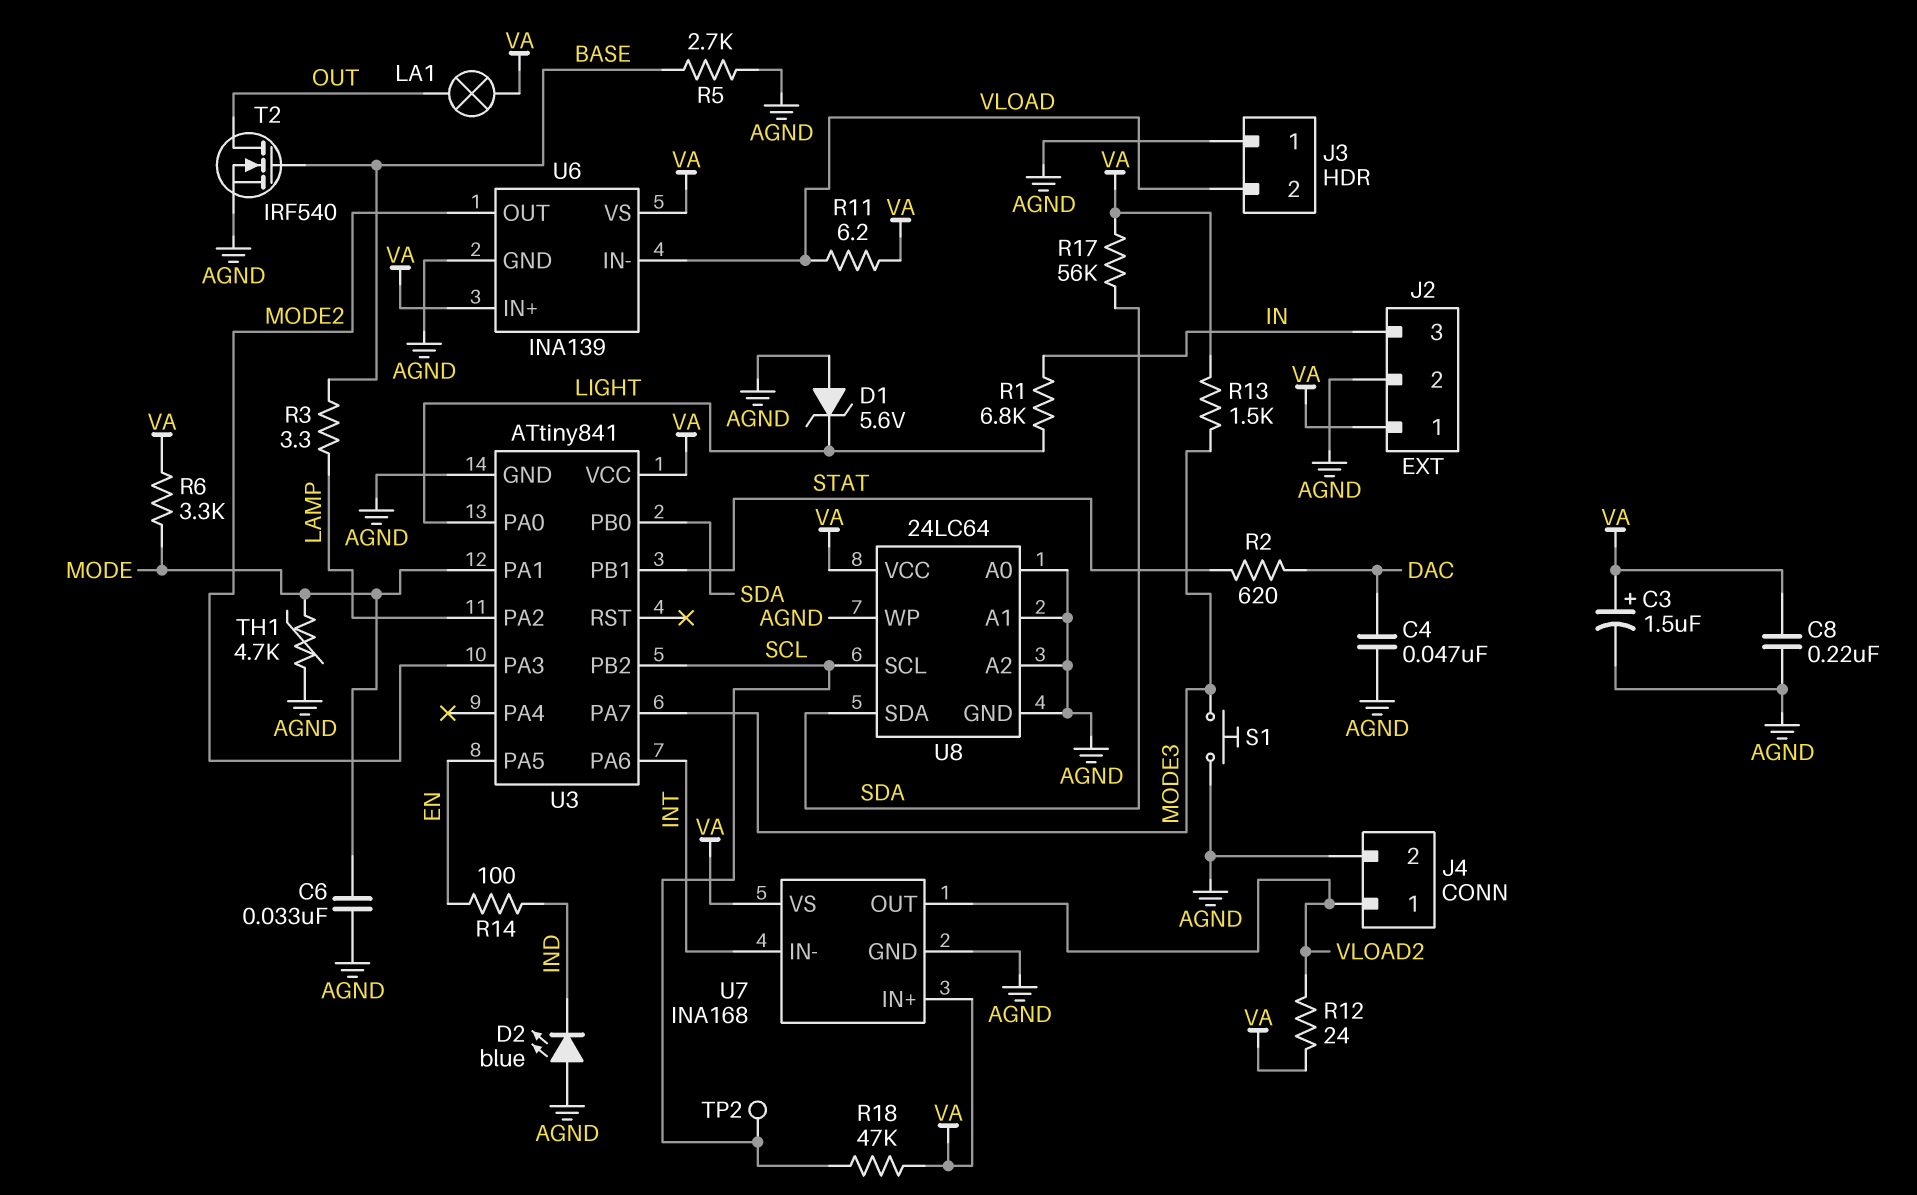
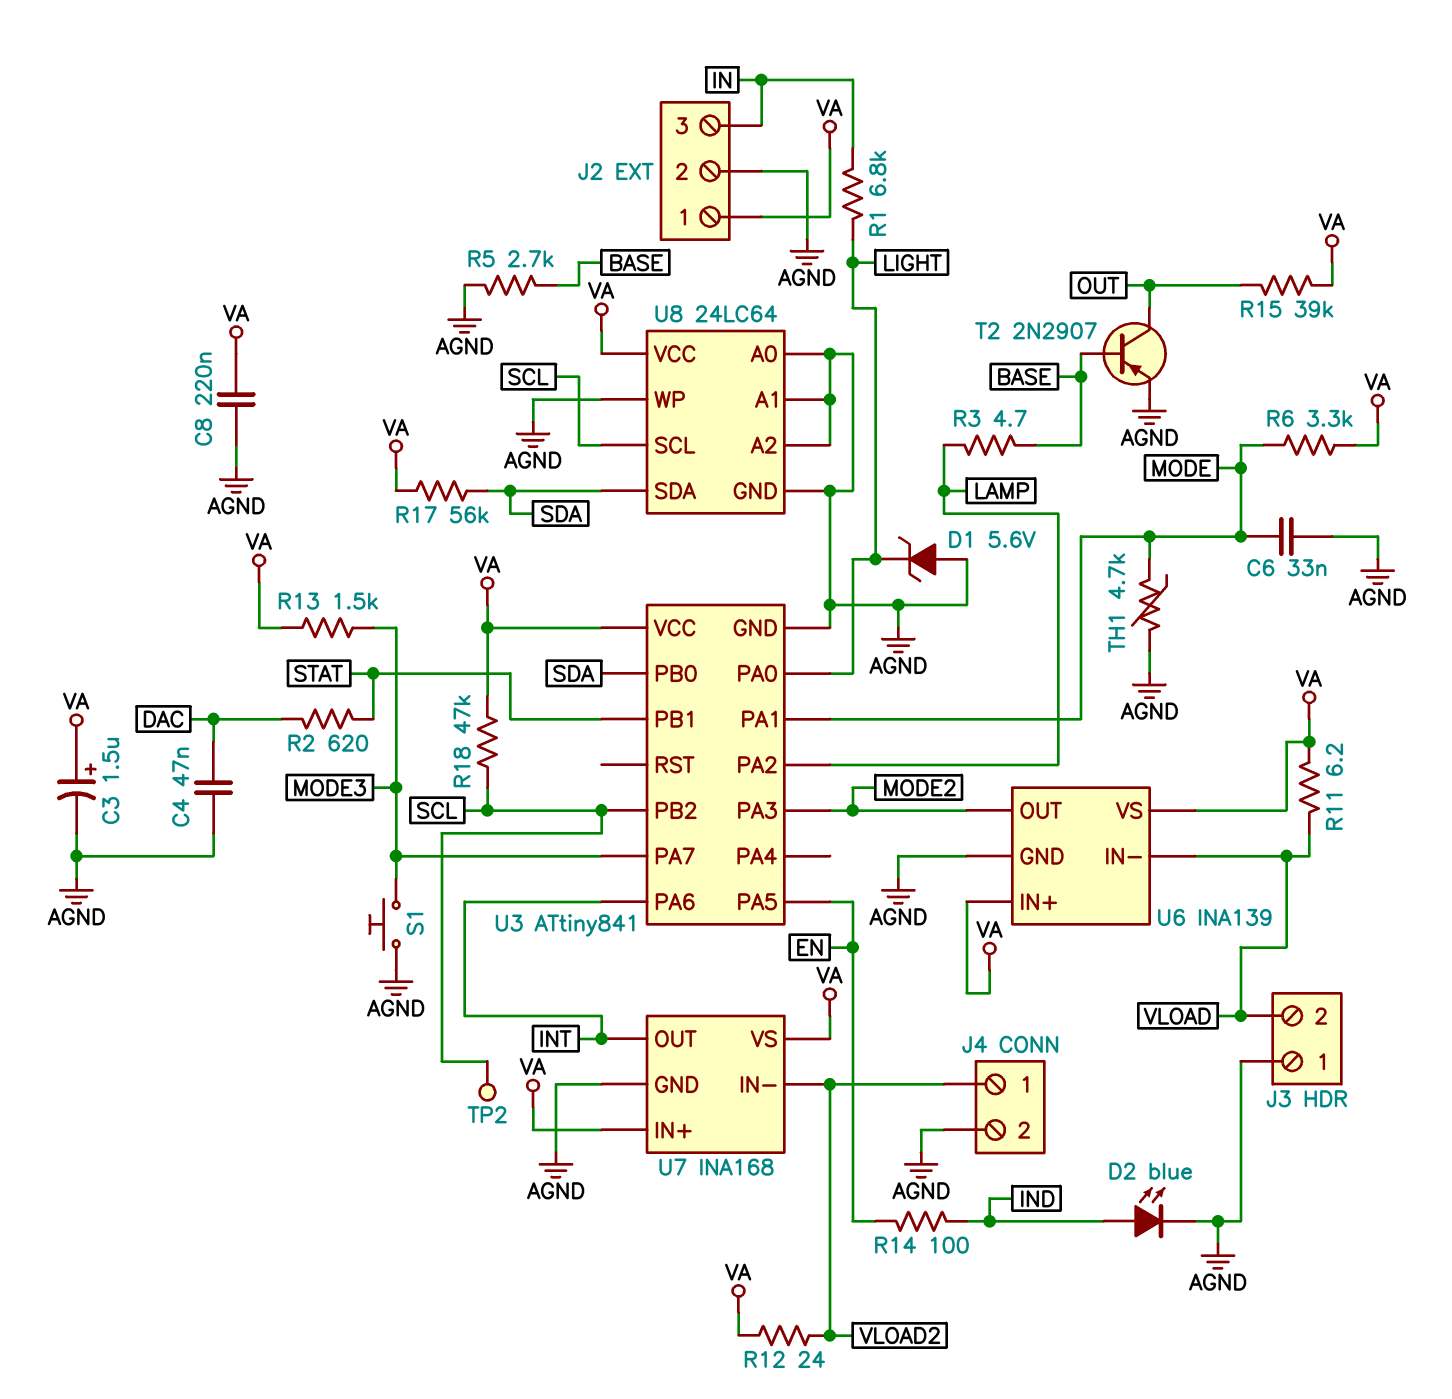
D2: LED blue (A AGND, K IND) -> LED blue (A IND, K AGND)
LA1: lamp (OUT, VA) -> none
R3: 3.3 (BASE, LAMP) -> 4.7 (BASE, LAMP)
R15: none -> 39k (OUT, VA)
T2: NMOS IRF540 (G BASE, D OUT, S AGND) -> PNP 2N2907 (B BASE, C OUT, E AGND)
U7 pin IN-: INT -> VLOAD2
U7 pin OUT: VLOAD2 -> INT

